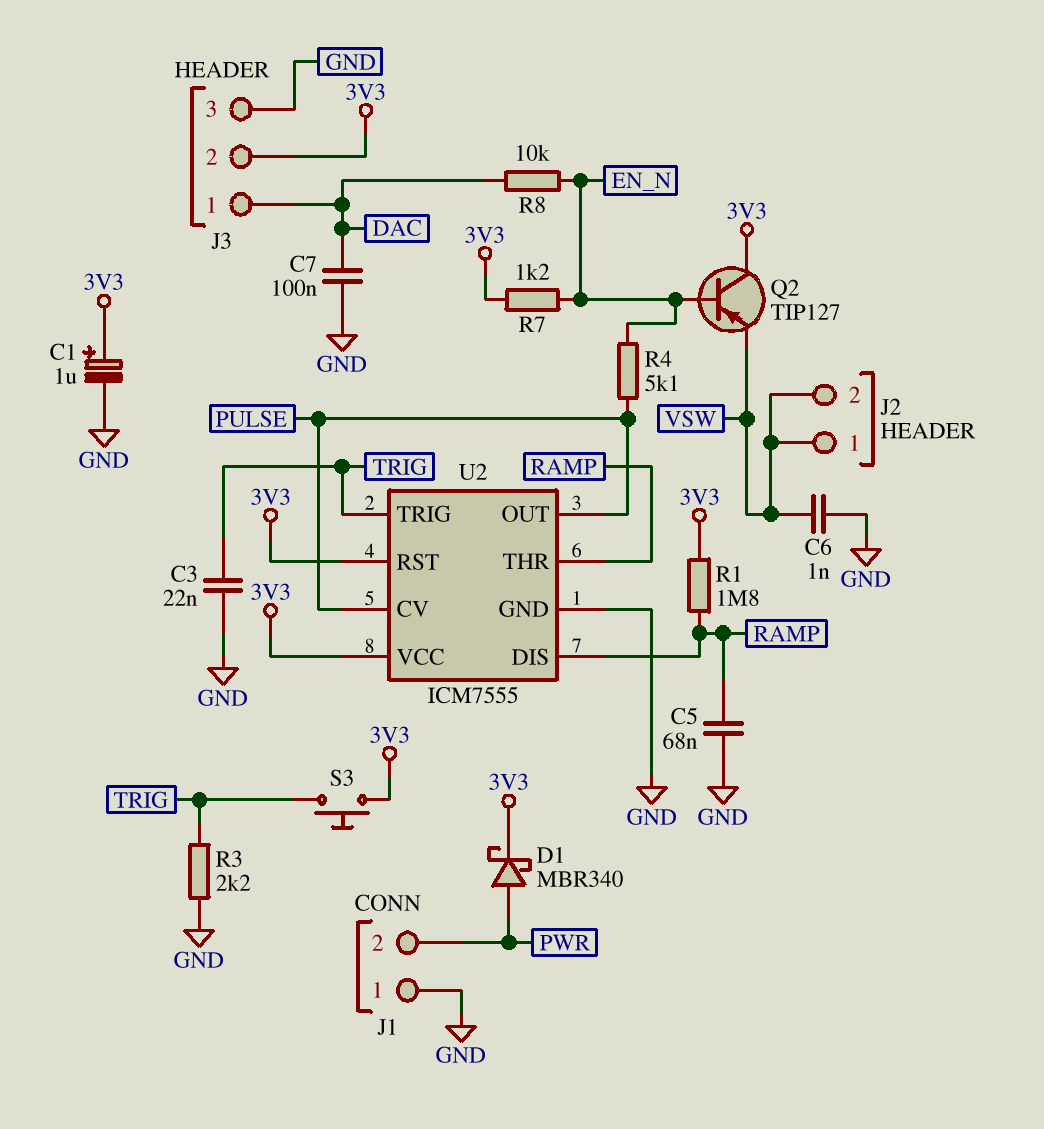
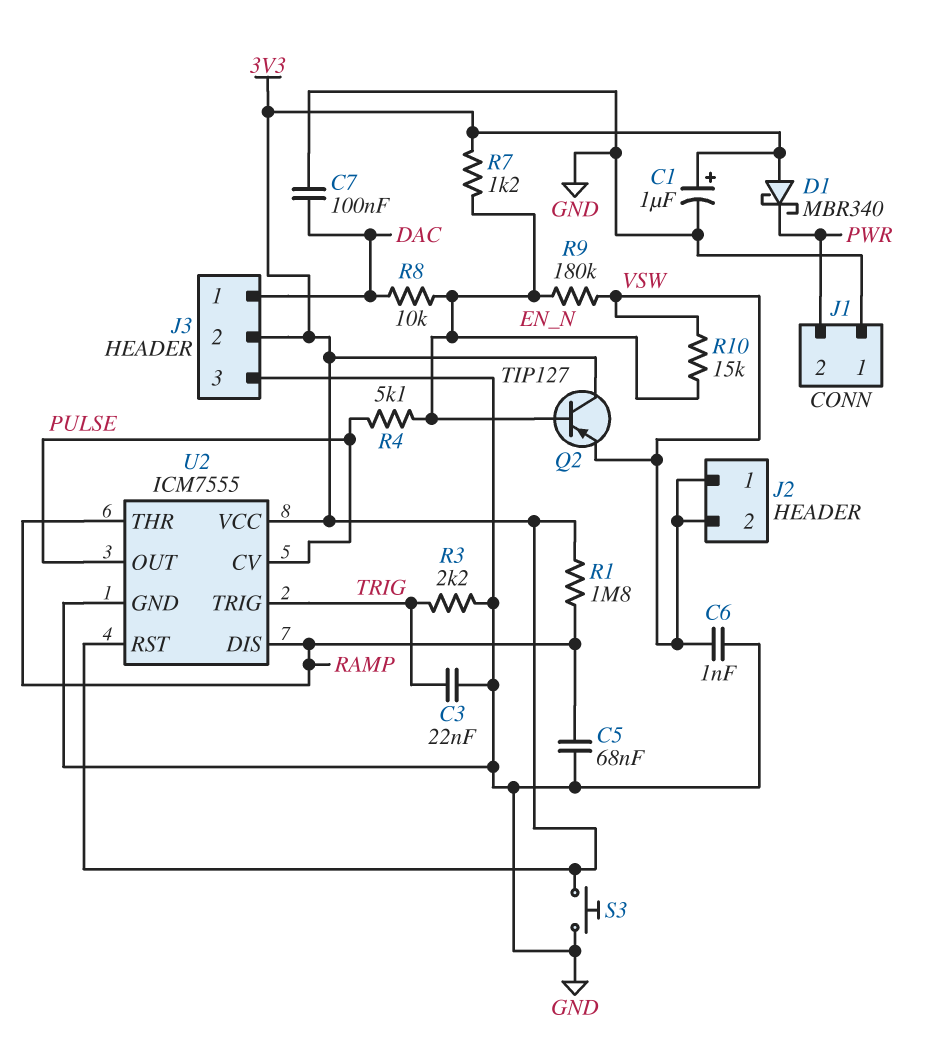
D1: schottky MBR340 (A PWR, K 3V3) -> schottky MBR340 (A 3V3, K PWR)
R9: none -> 180k (EN_N, VSW)
R10: none -> 15k (EN_N, VSW)
S3: button (3V3, TRIG) -> button (3V3, GND)

